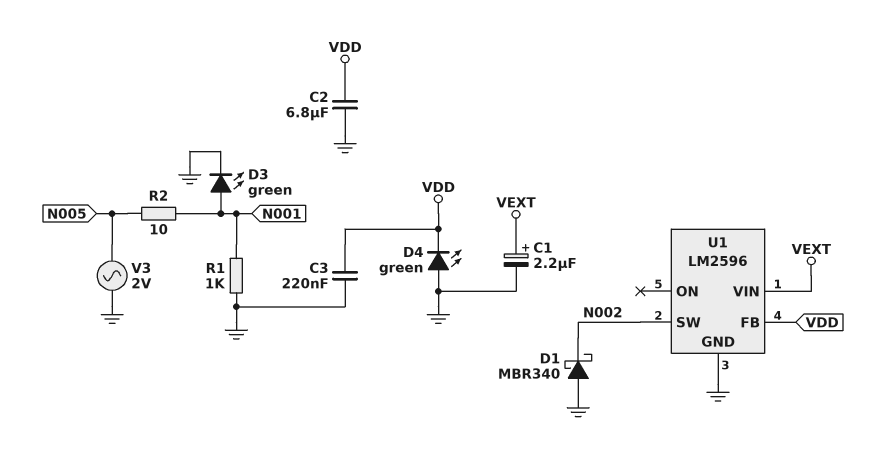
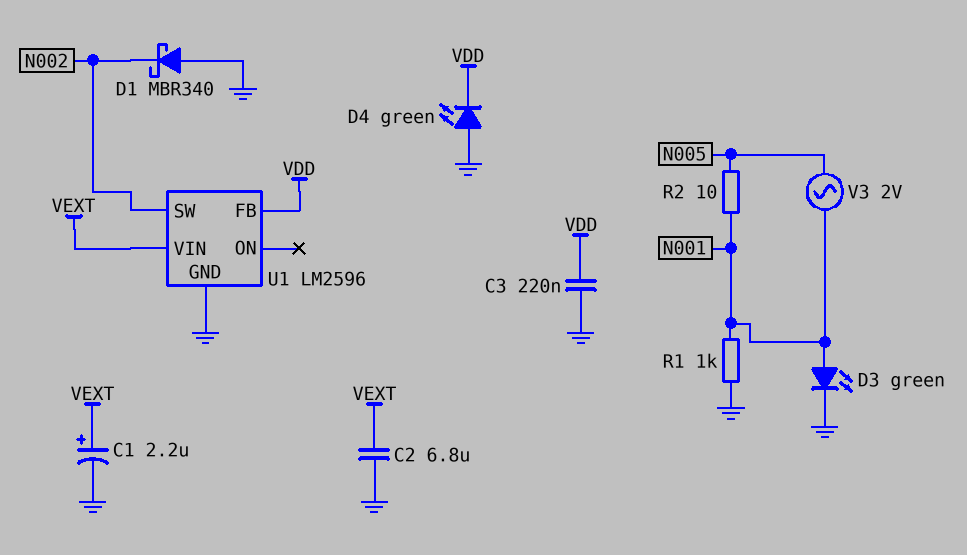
C2: 6.8uF (GND, VDD) -> 6.8uF (GND, VEXT)
V3: AC 2V (GND, N005) -> AC 2V (N001, N005)

